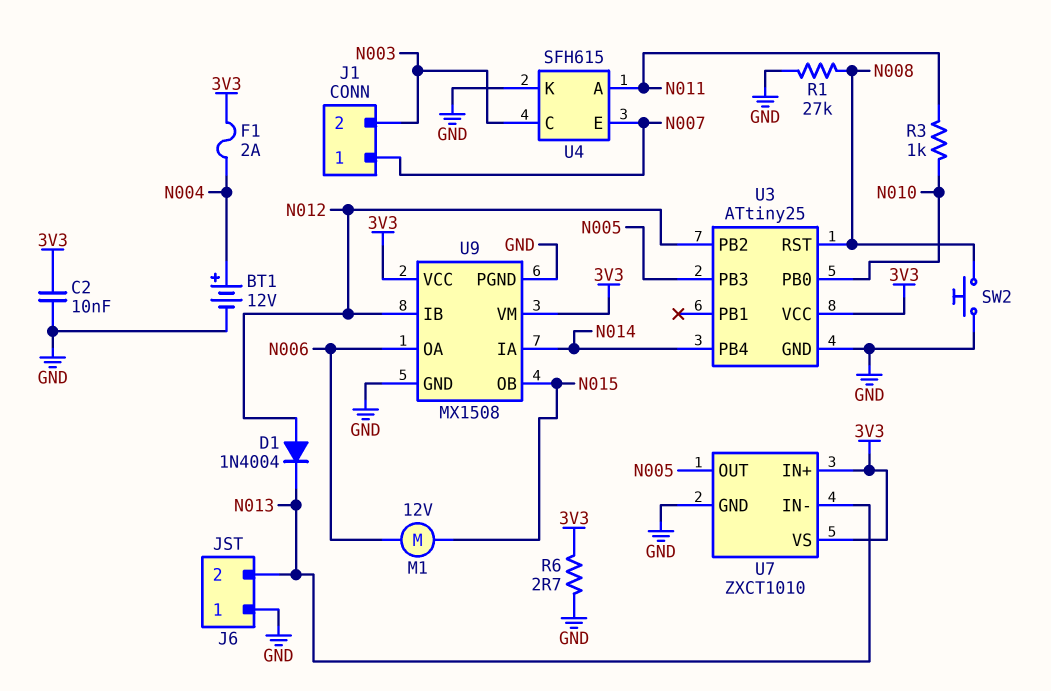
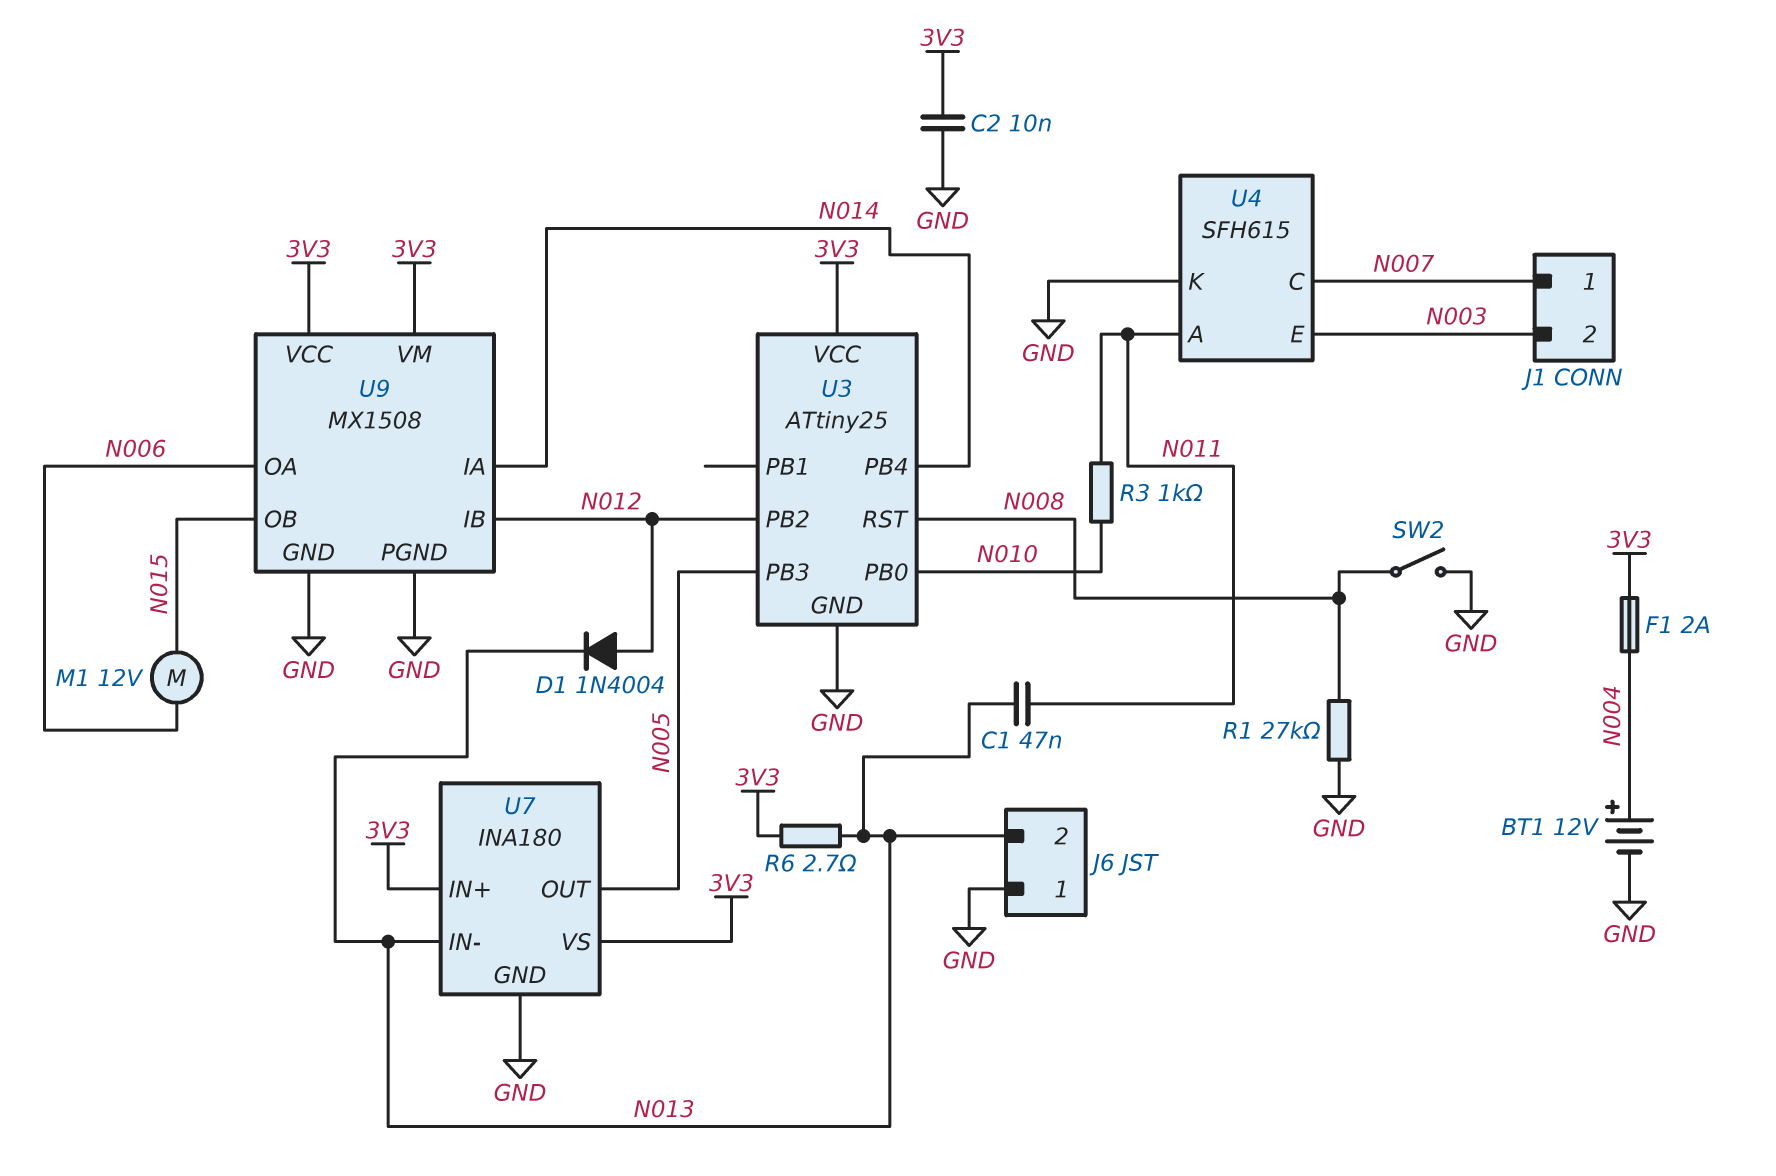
C1: none -> 47nF (N011, N013)
R6: 2.7 (3V3, GND) -> 2.7 (3V3, N013)
SW2: button (GND, N008) -> switch (GND, N008)
U4 pin C: N003 -> N007
U4 pin E: N007 -> N003
U7: ZXCT1010 -> INA180

